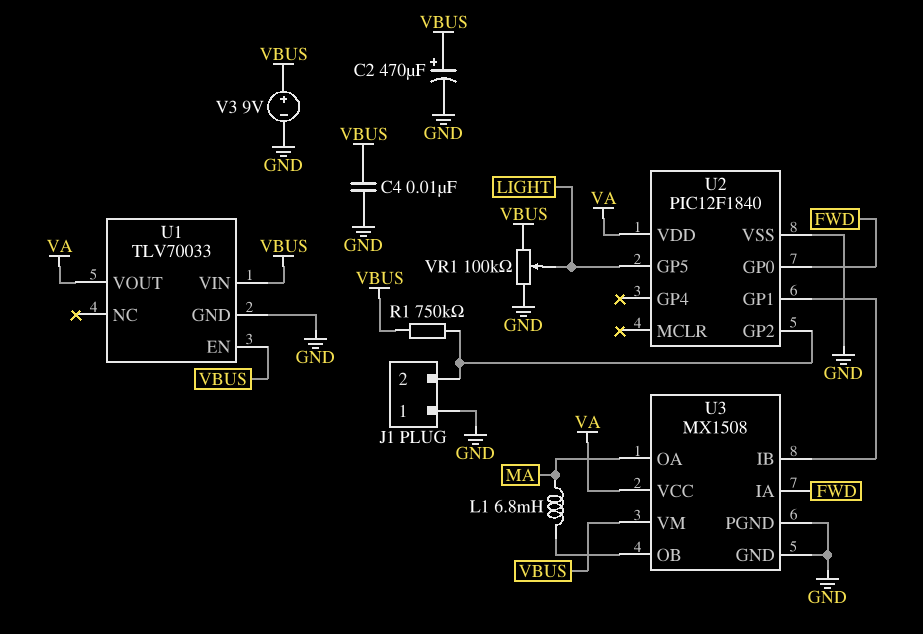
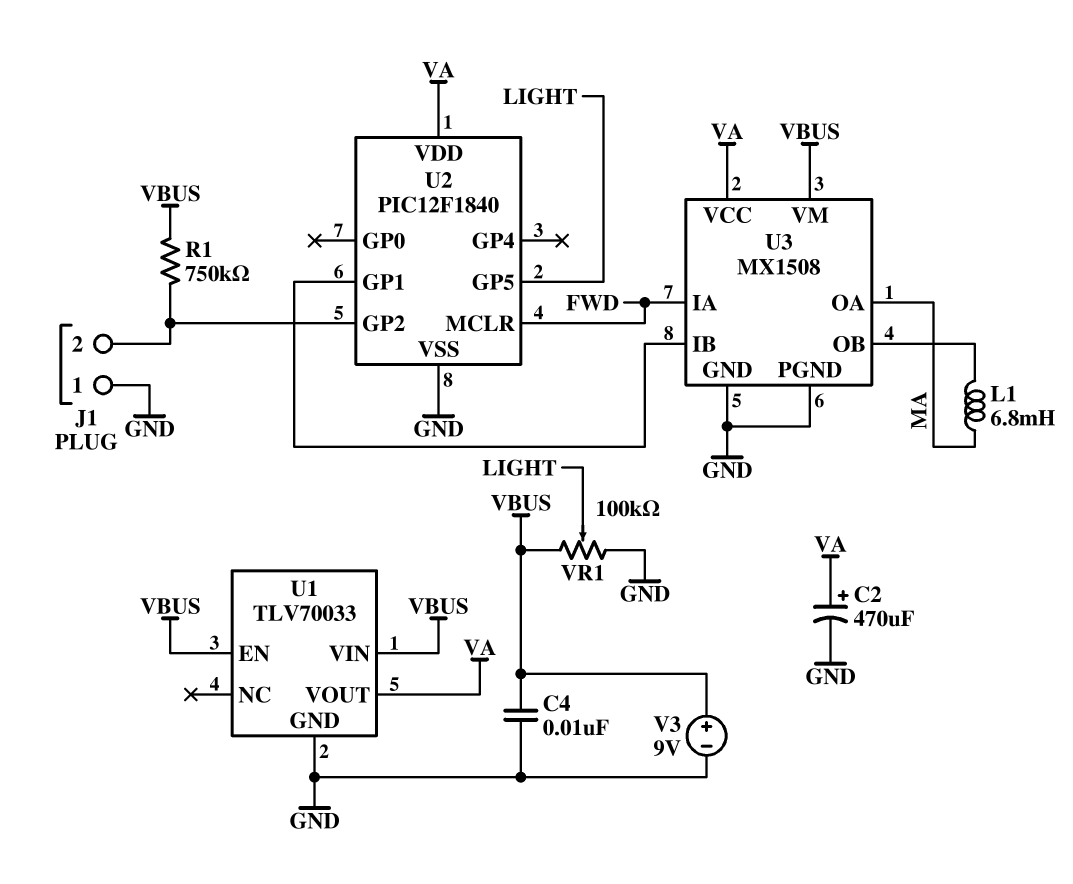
C2: 470uF (plus VBUS, minus GND) -> 470uF (plus VA, minus GND)
U2 pin GP0: FWD -> none
U2 pin MCLR: none -> FWD

